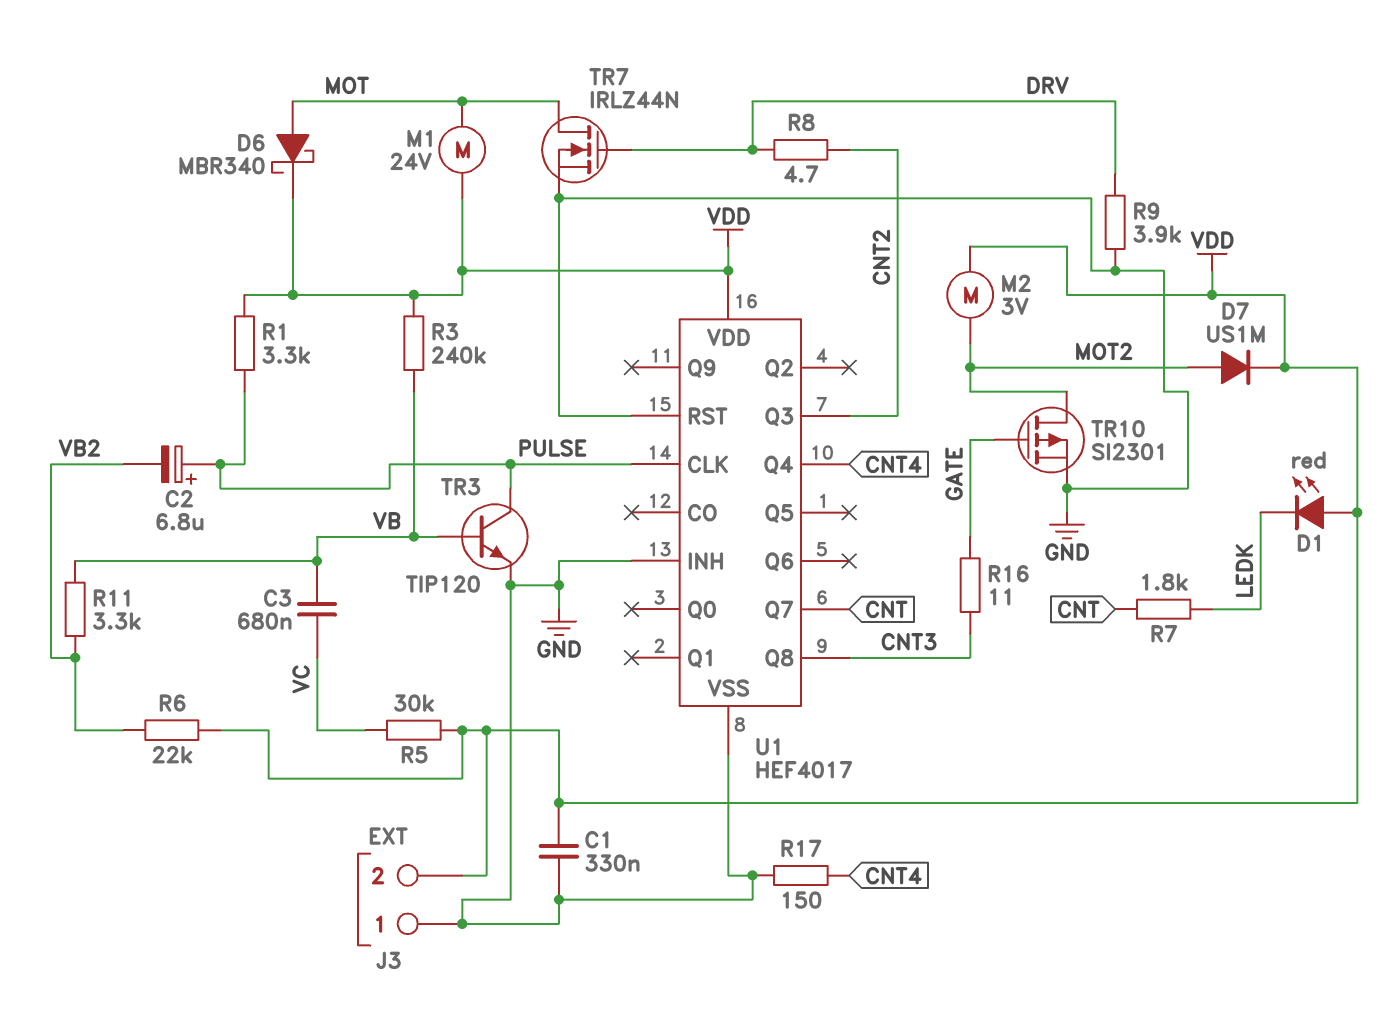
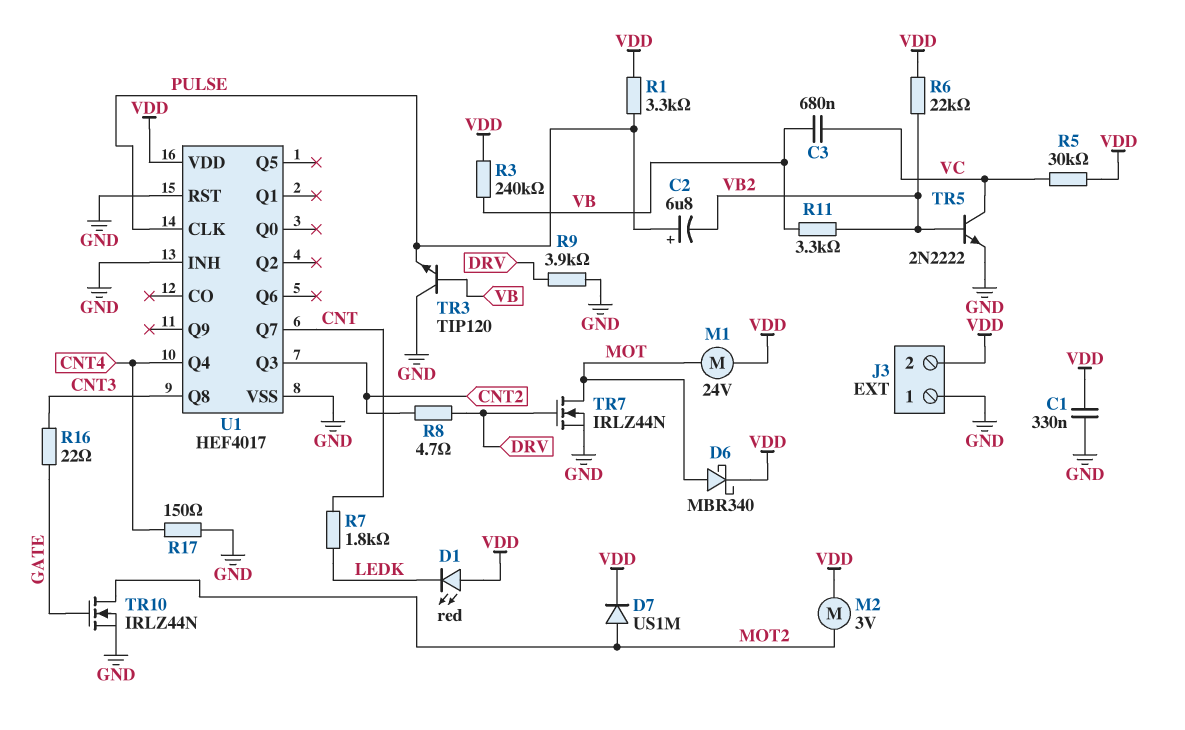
R16: 11 (CNT3, GATE) -> 22 (CNT3, GATE)
TR3: NPN TIP120 (B VB, C PULSE, E GND) -> NPN TIP120 (B VB, C GND, E PULSE)
TR5: none -> NPN 2N2222 (B VB2, C VC, E GND)
TR10: PMOS SI2301 (G GATE, D MOT2, S GND) -> NMOS IRLZ44N (G GATE, D MOT2, S GND)

